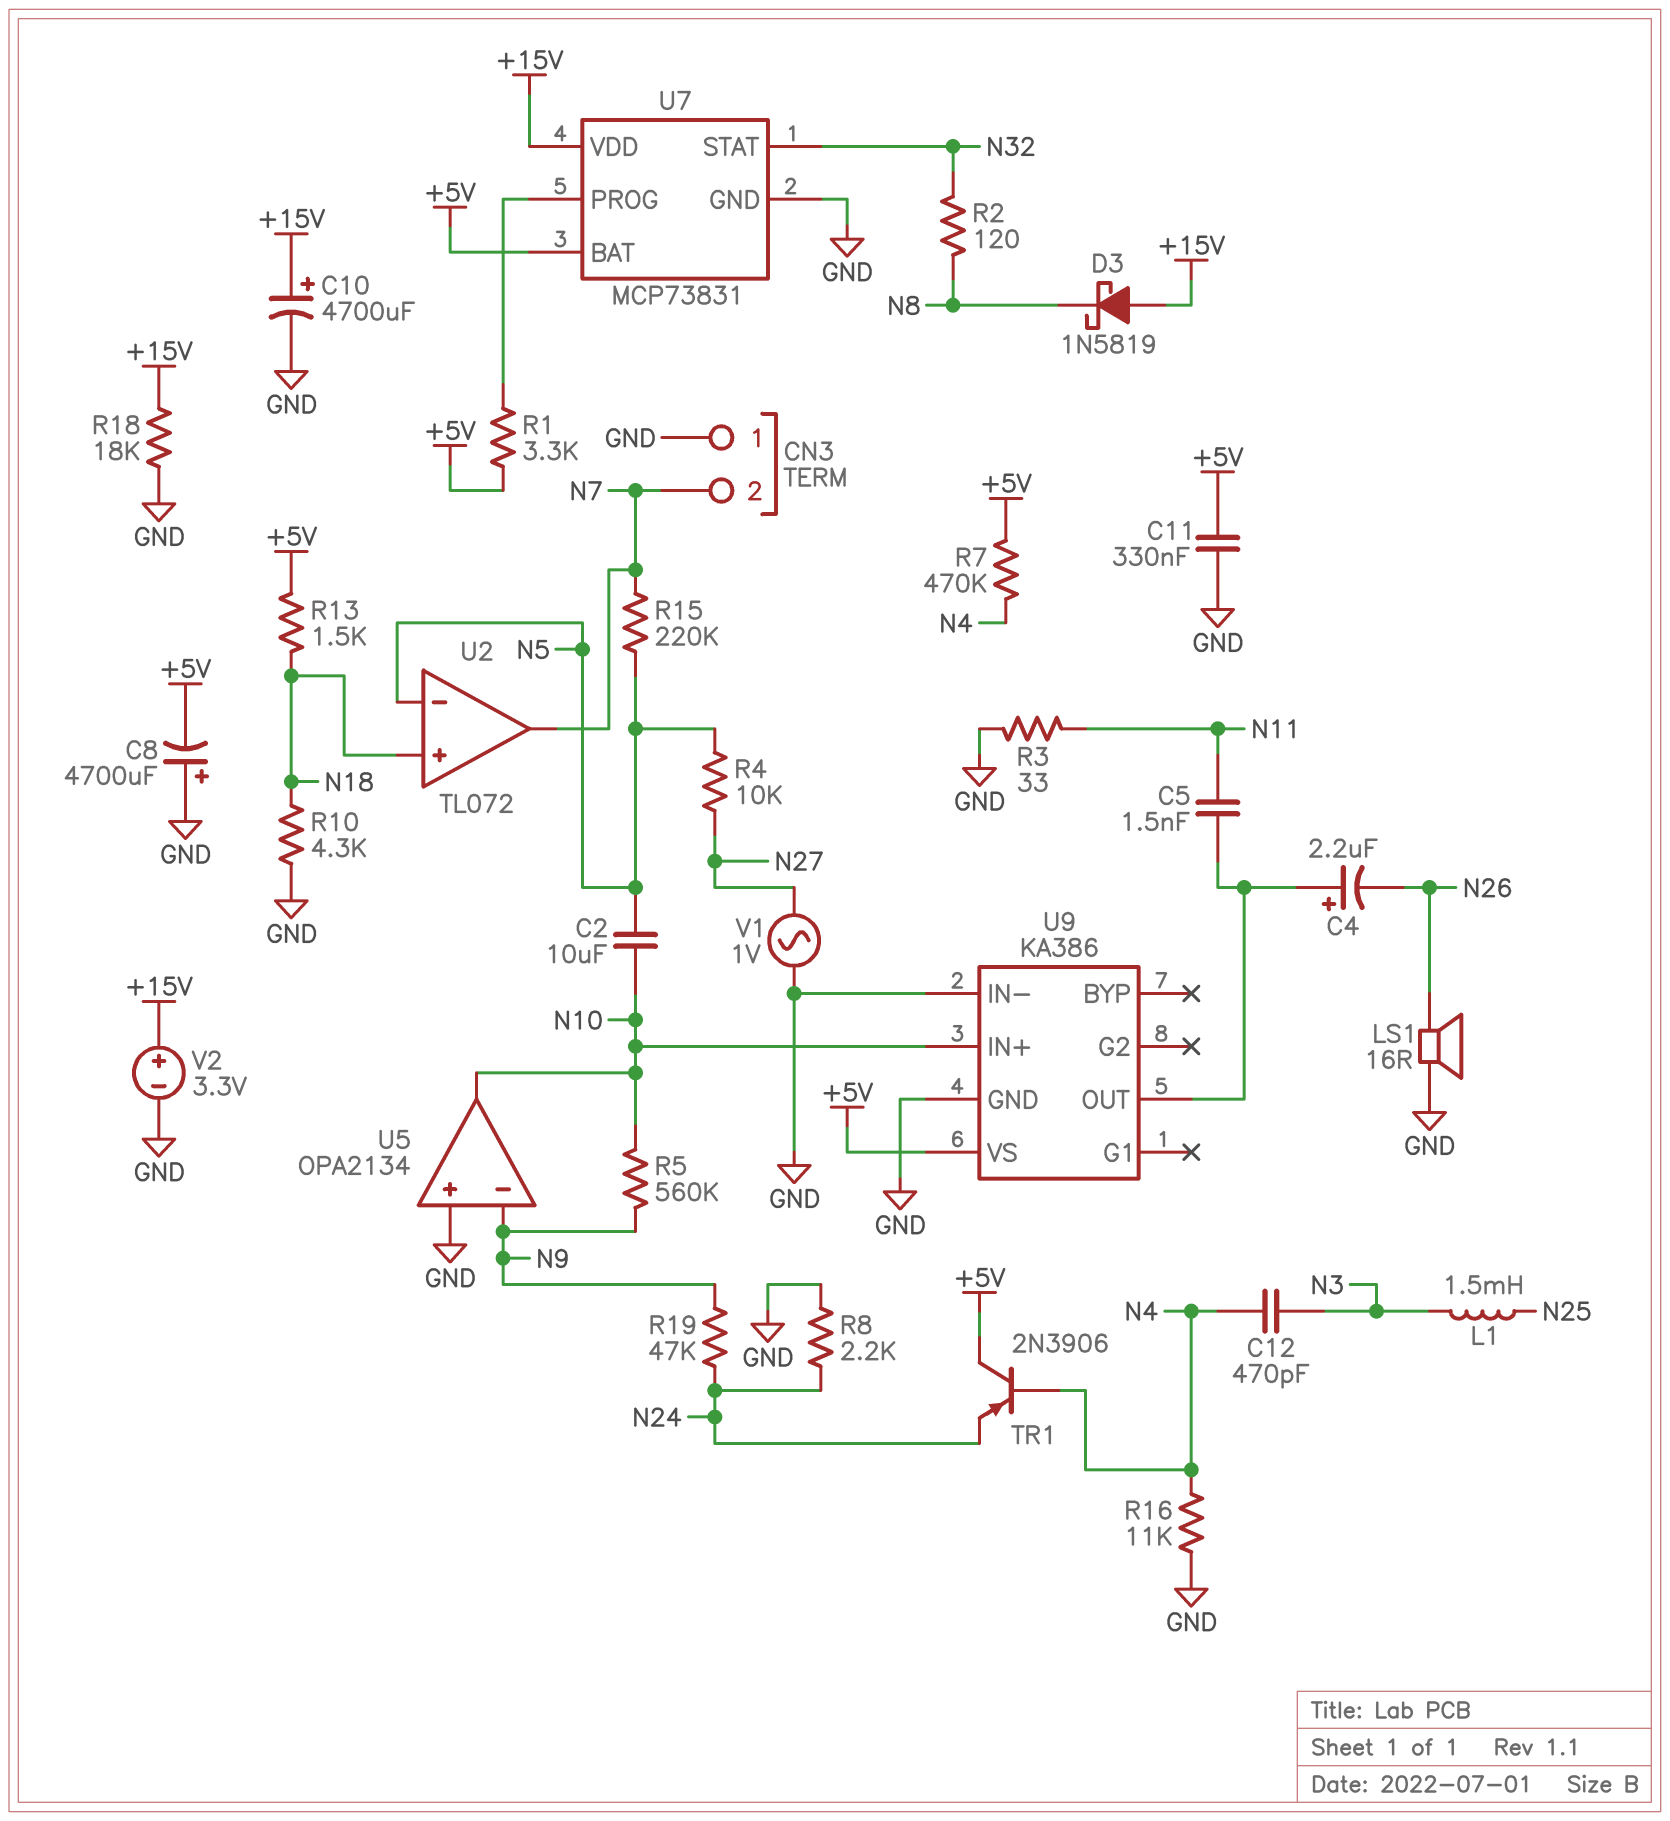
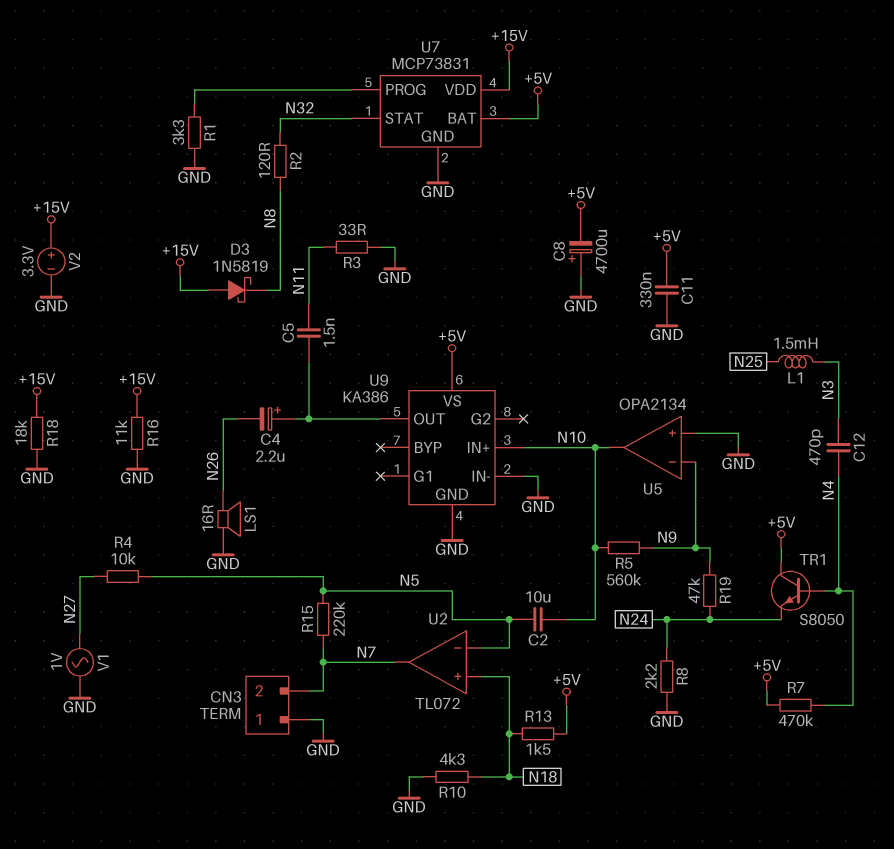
C10: 4700uF (plus +15V, minus GND) -> none
R1: 3.3k (+5V, U7/PROG) -> 3.3k (GND, U7/PROG)
R16: 11k (GND, N4) -> 11k (+15V, GND)
TR1: PNP 2N3906 (B N4, C +5V, E N24) -> NPN S8050 (B N4, C +5V, E N24)

